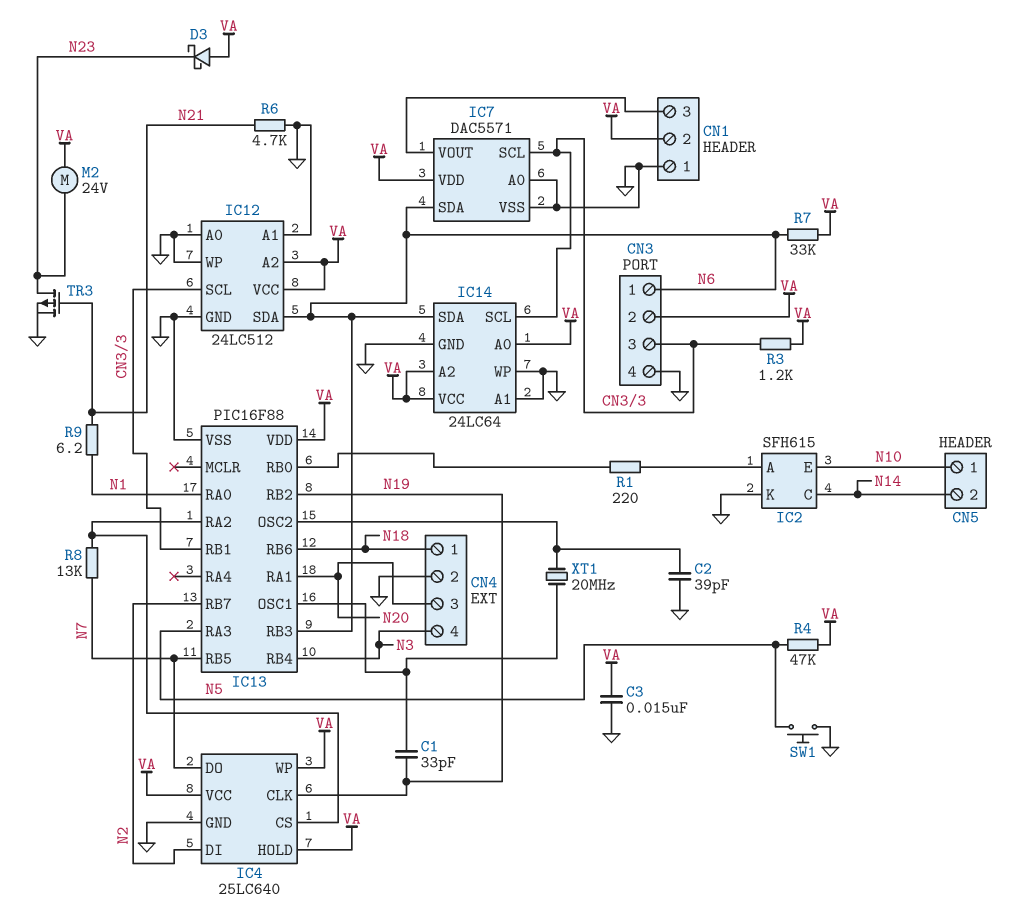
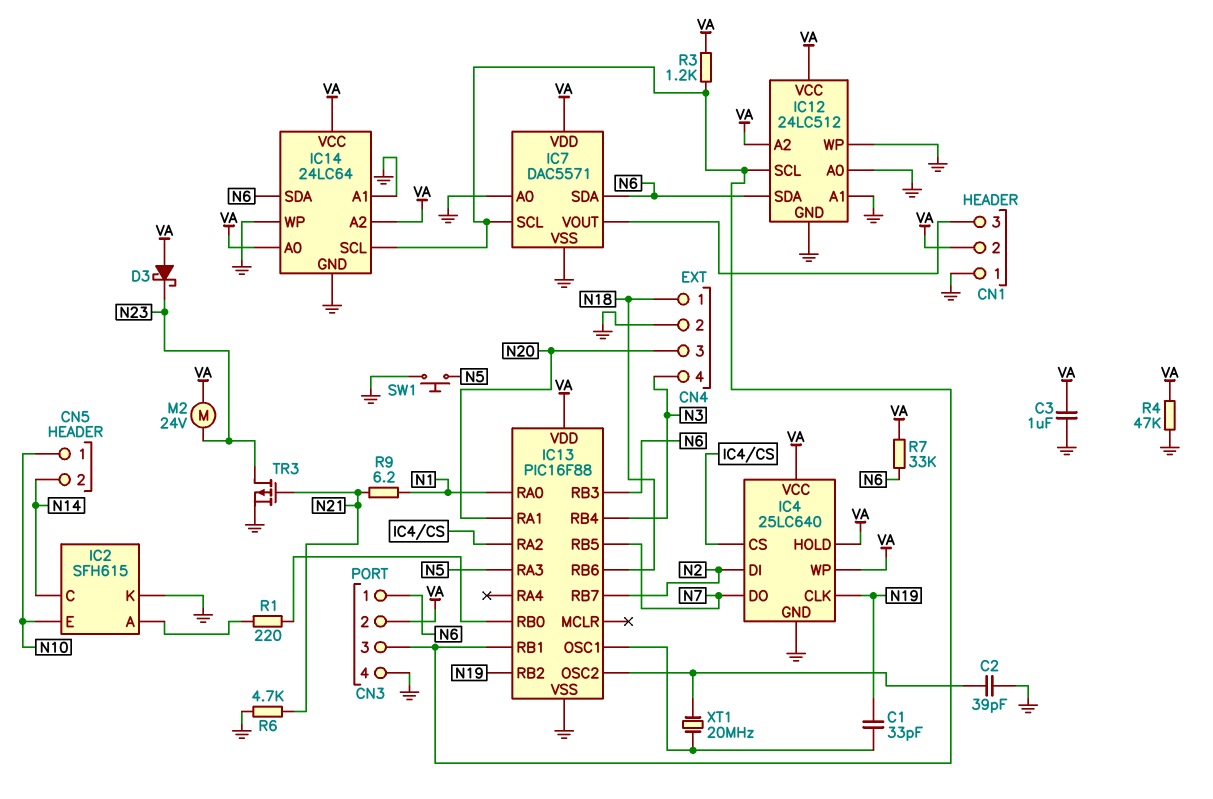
C3: 15nF (GND, VA) -> 1uF (GND, VA)
R4: 47k (N5, VA) -> 47k (GND, VA)
R8: 13k (IC4/CS, N7) -> none

